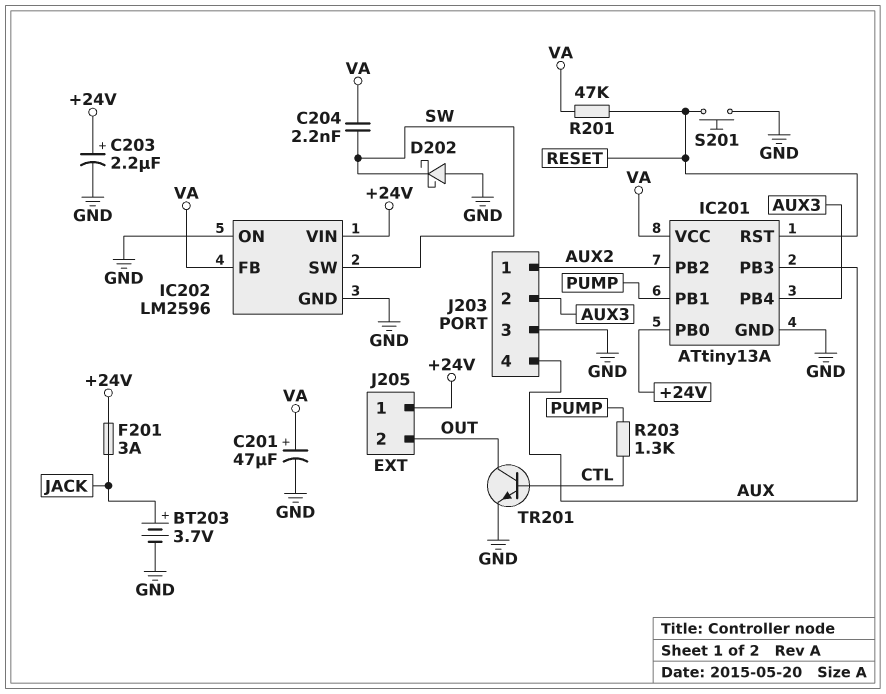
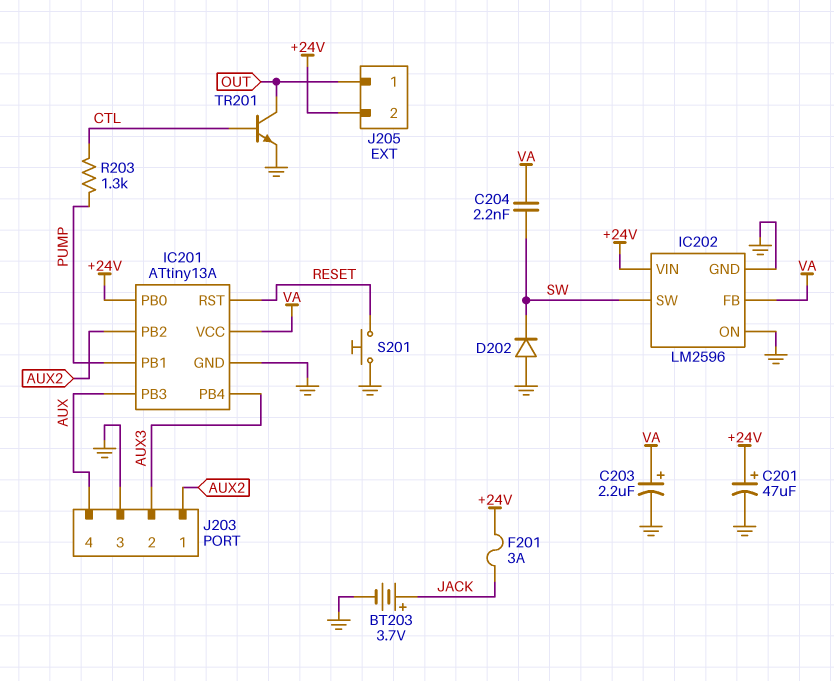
C201: 47uF (plus VA, minus GND) -> 47uF (plus +24V, minus GND)
C203: 2.2uF (plus +24V, minus GND) -> 2.2uF (plus VA, minus GND)
D202: schottky (A GND, K SW) -> diode (A GND, K SW)
J205 pin 1: +24V -> OUT
J205 pin 2: OUT -> +24V
R201: 47k (RESET, VA) -> none

